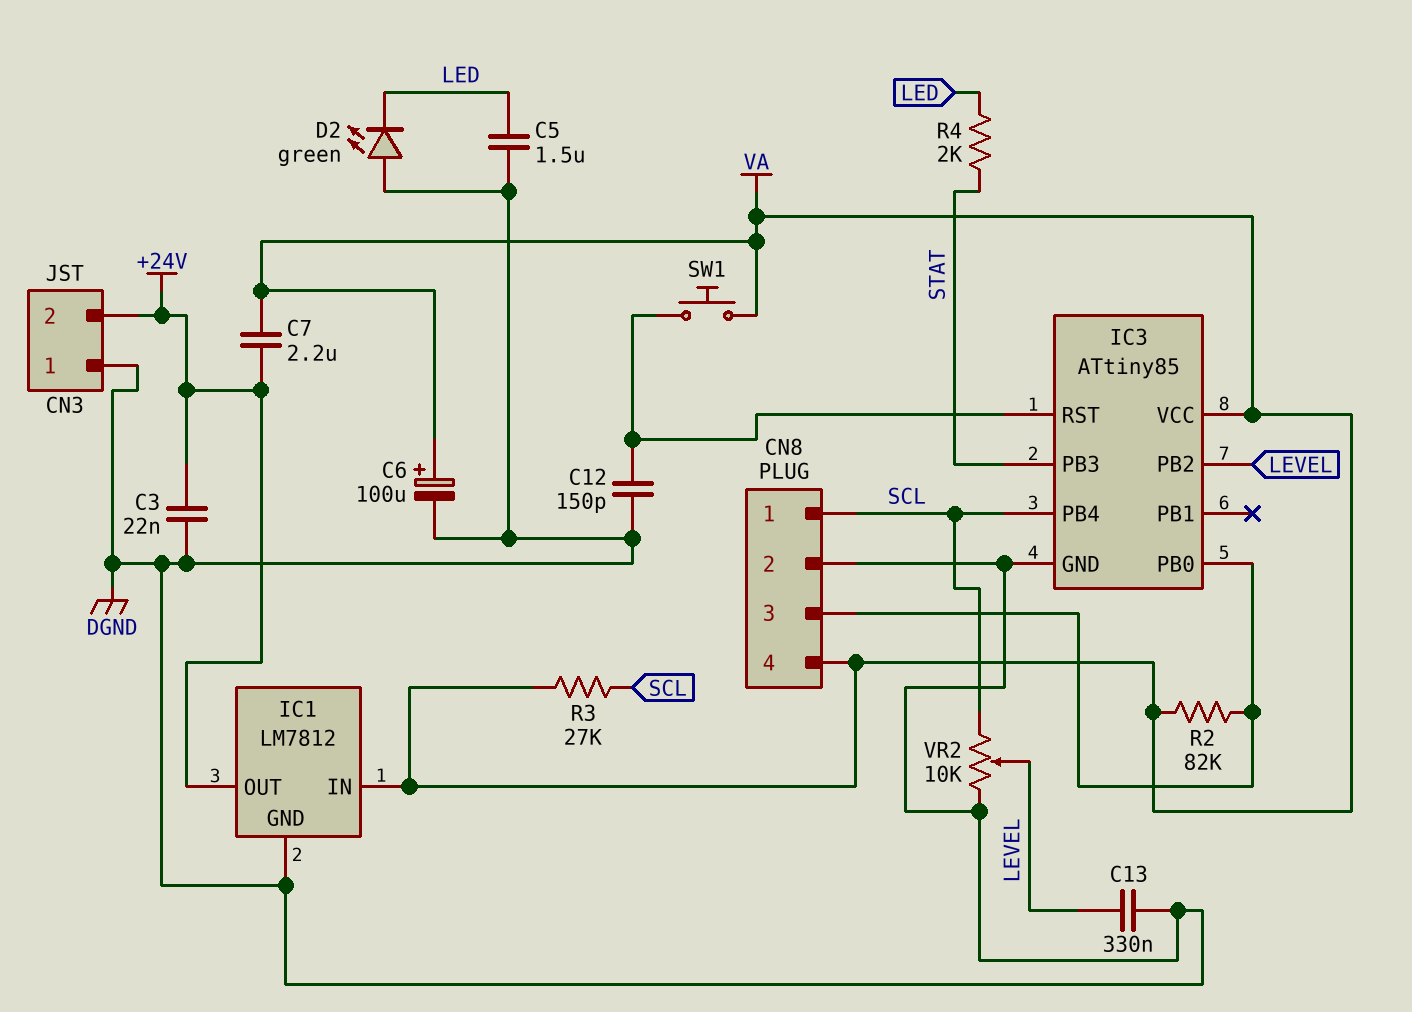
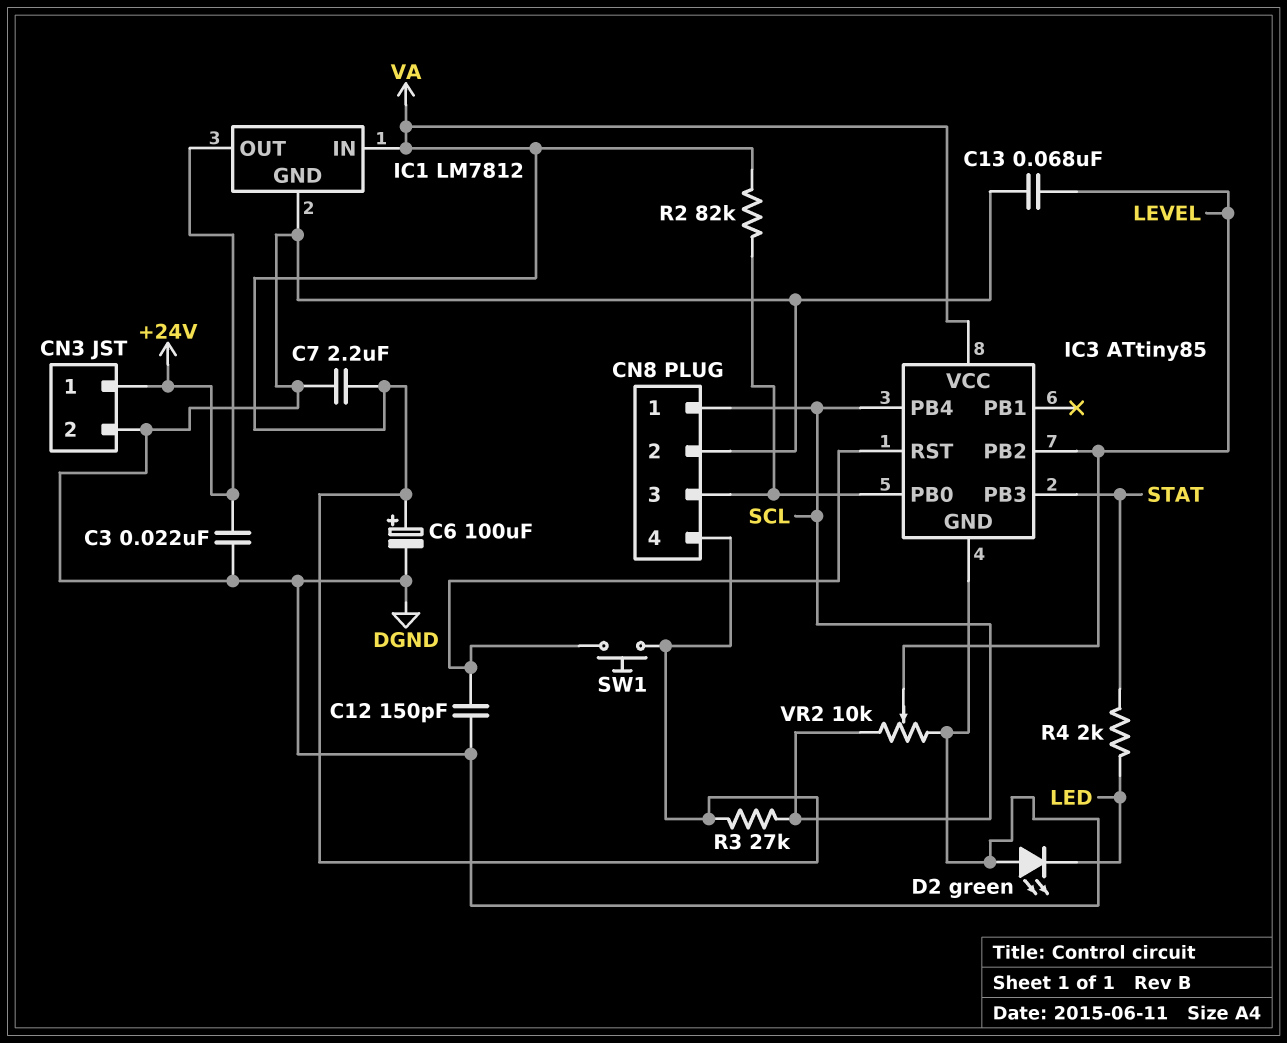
C5: 1.5uF (DGND, LED) -> none
C7: 2.2uF (+24V, VA) -> 2.2uF (DGND, VA)
C13: 330nF (DGND, LEVEL) -> 68nF (DGND, LEVEL)
CN3 pin 1: DGND -> +24V
CN3 pin 2: +24V -> DGND

